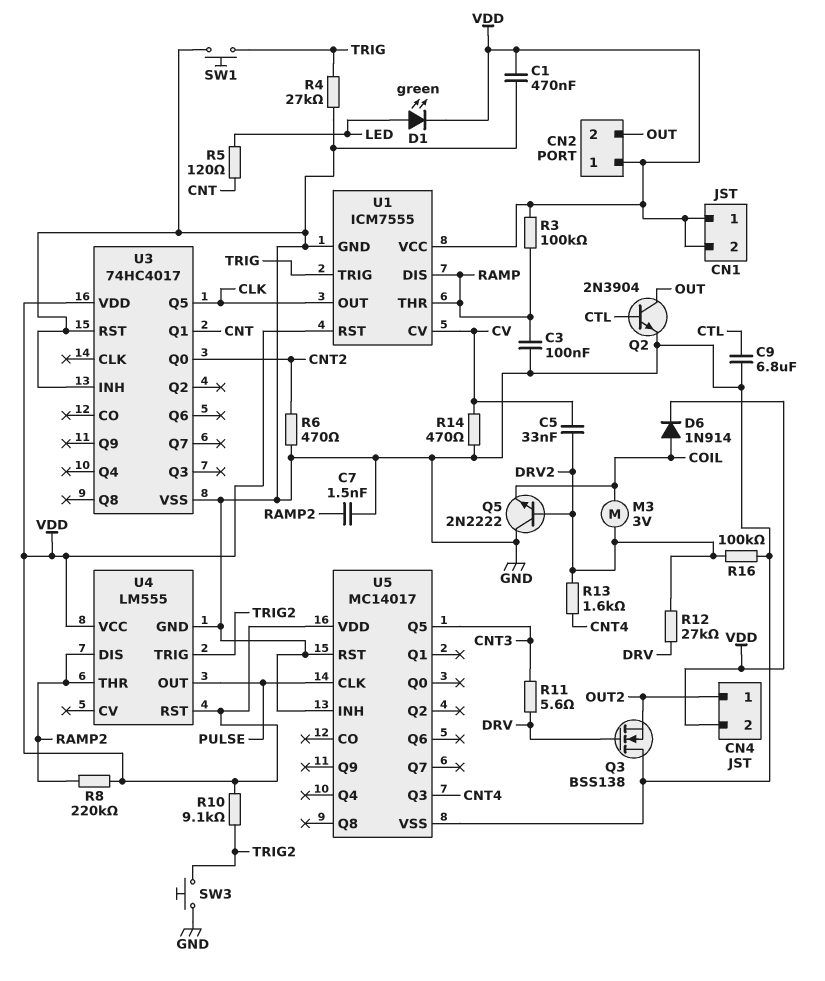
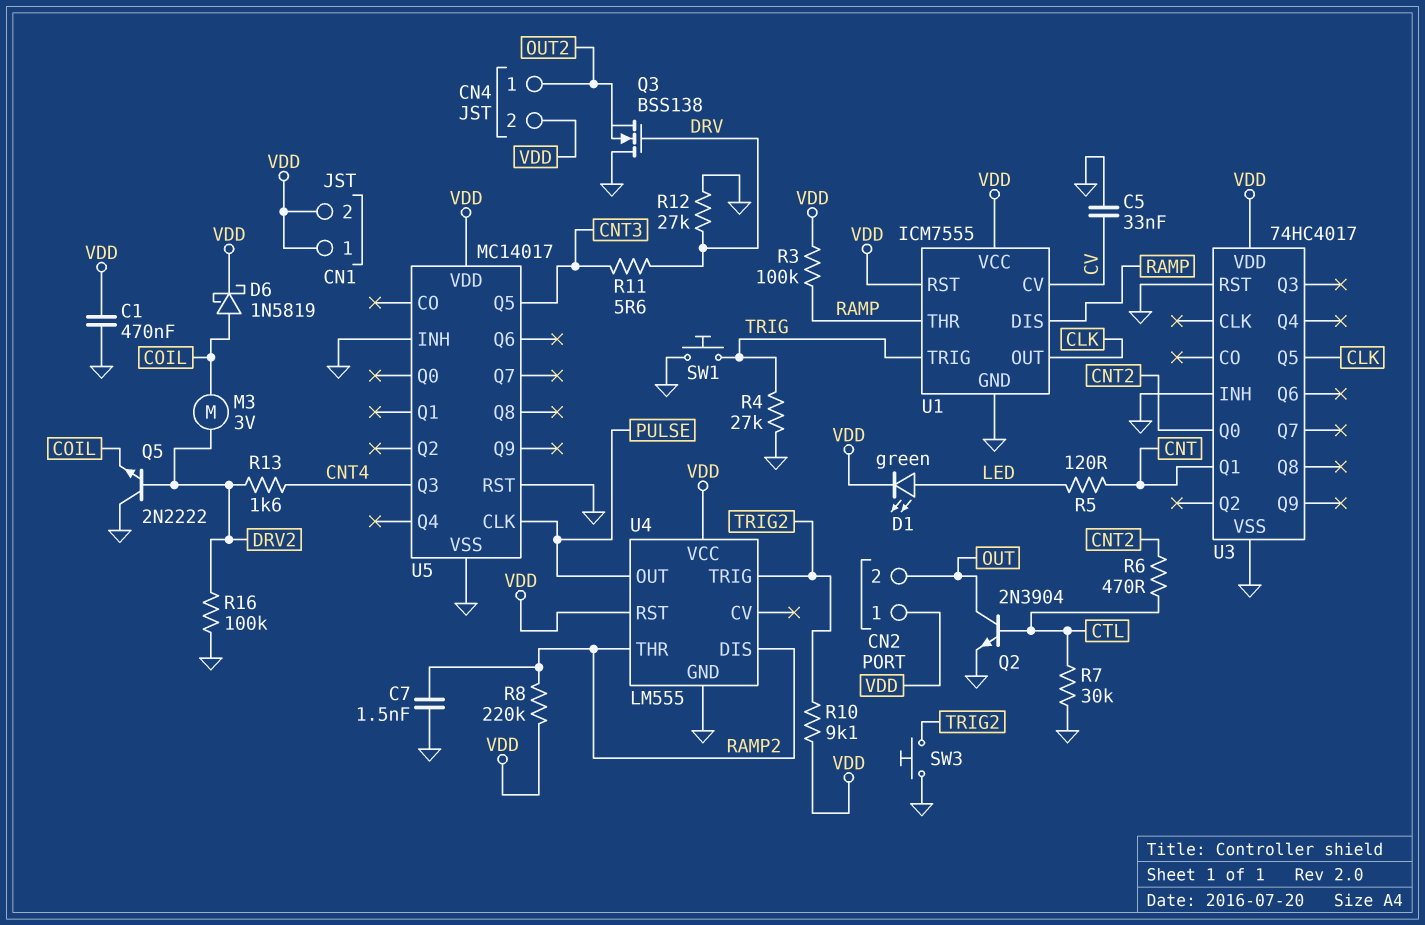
C3: 100nF (GND, RAMP) -> none
C5: 33nF (CV, DRV2) -> 33nF (CV, GND)
C9: 6.8uF (CTL, GND) -> none
D6: diode 1N914 (A COIL, K VDD) -> schottky 1N5819 (A COIL, K VDD)
R6: 470 (CNT2, GND) -> 470 (CNT2, CTL)
R7: none -> 30k (CTL, GND)
R12: 27k (DRV, DRV2) -> 27k (DRV, GND)
R14: 470 (CV, GND) -> none

